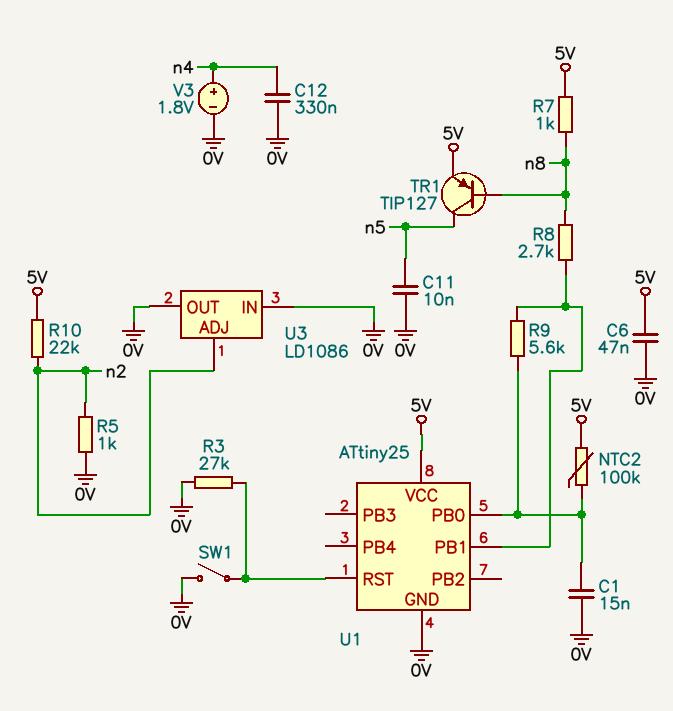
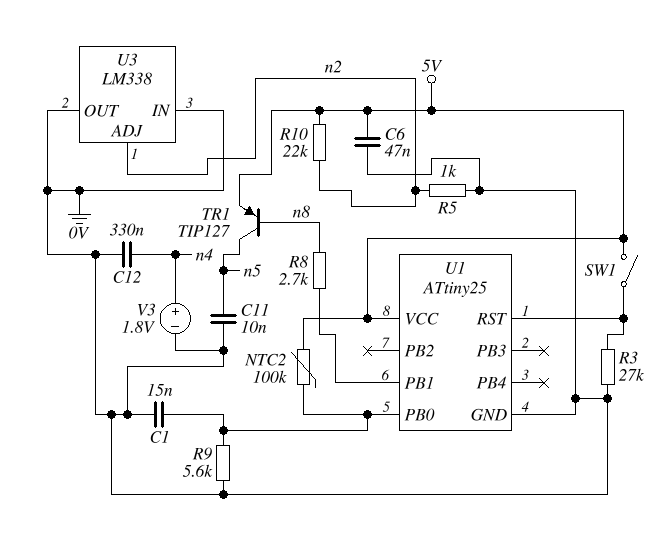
R7: 1k (5V, n8) -> none
R9: 5.6k (U1/PB0, U1/PB1) -> 5.6k (0V, U1/PB0)
SW1: switch (0V, U1/RST) -> switch (5V, U1/RST)
U3: LD1086 -> LM338

